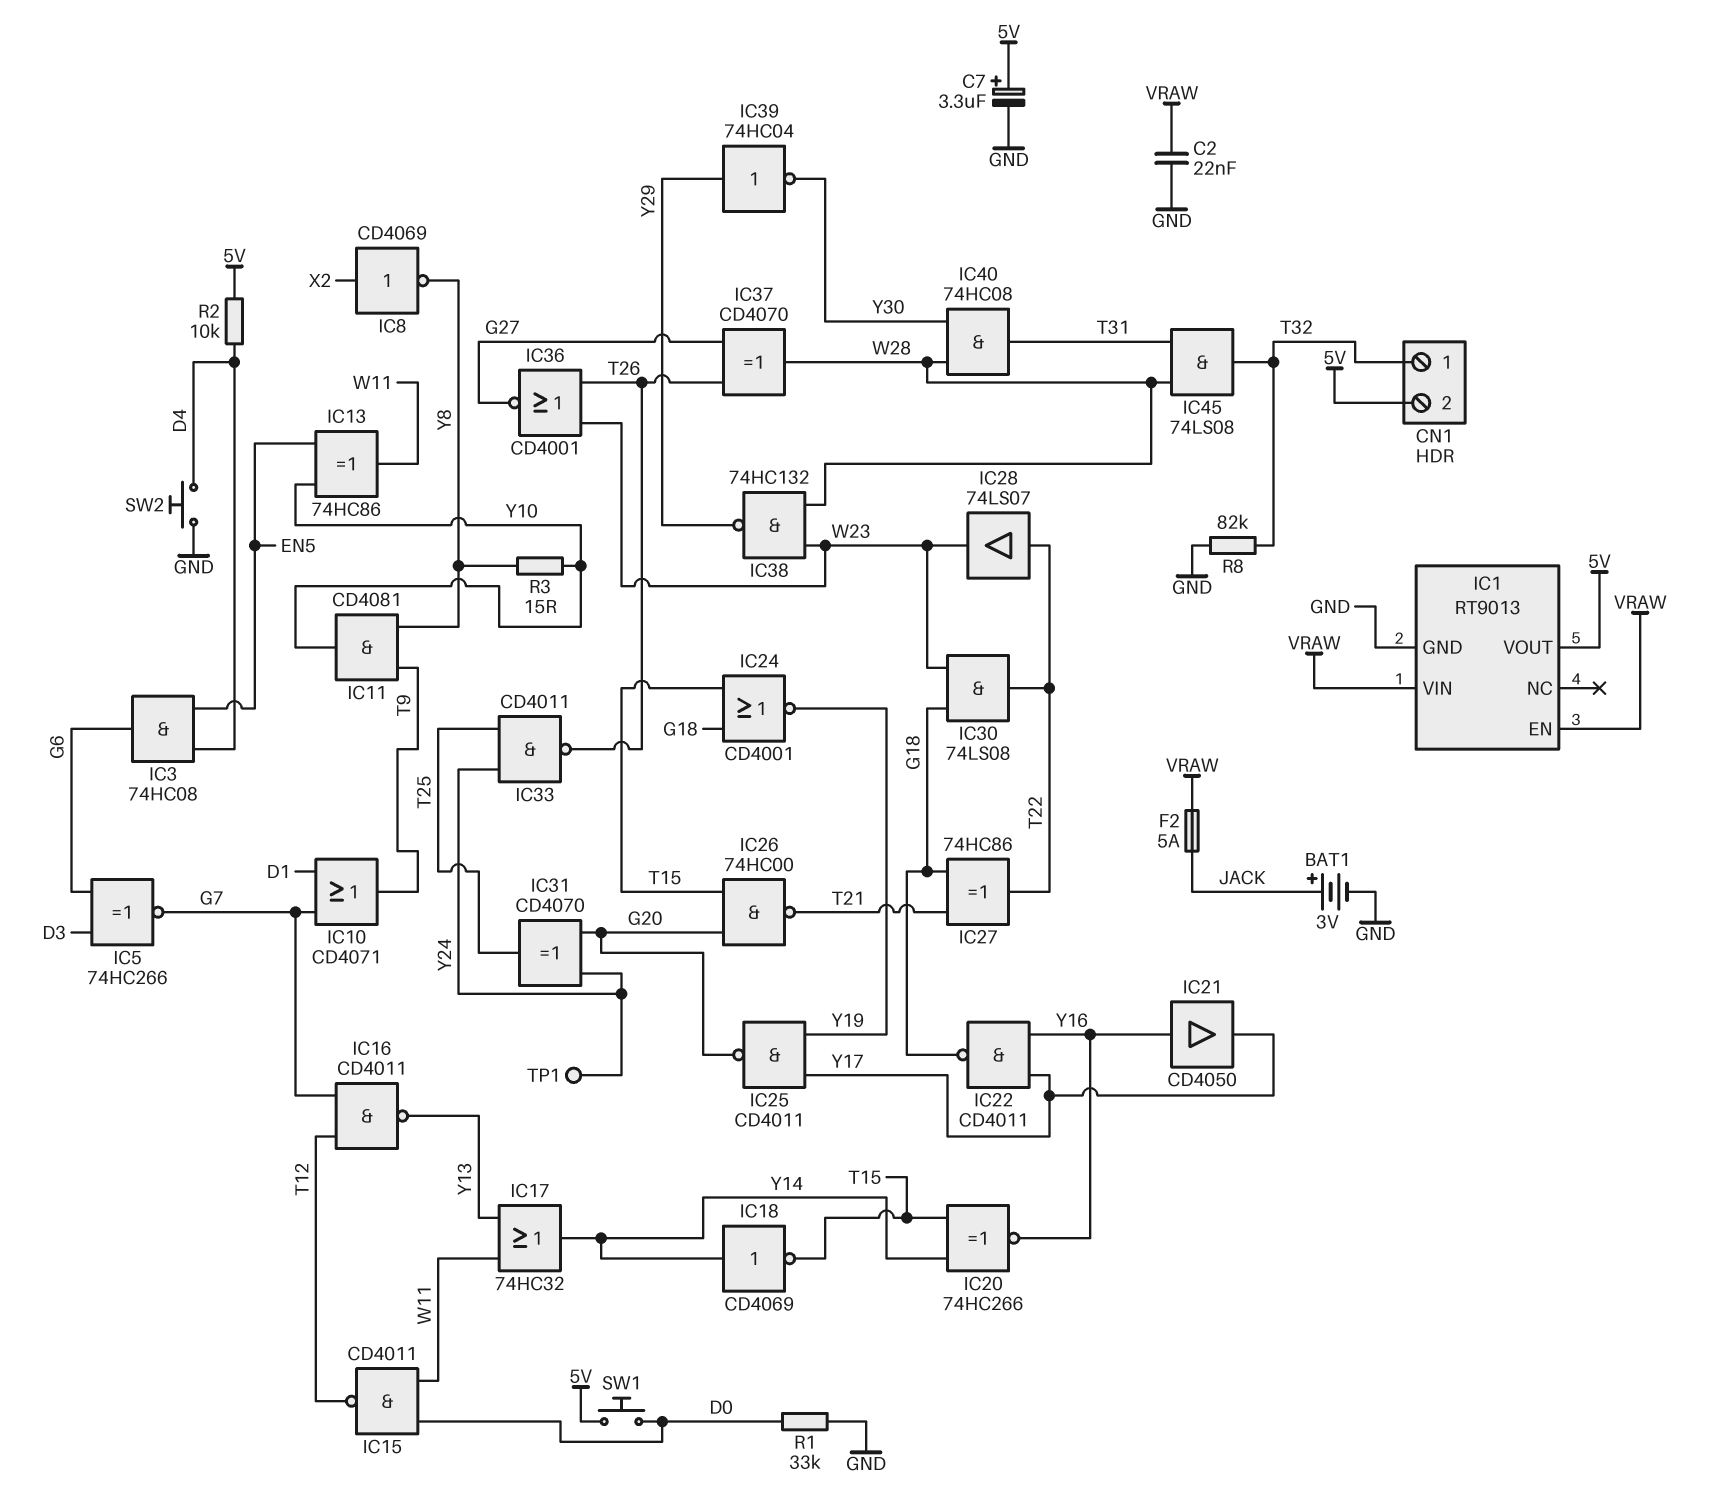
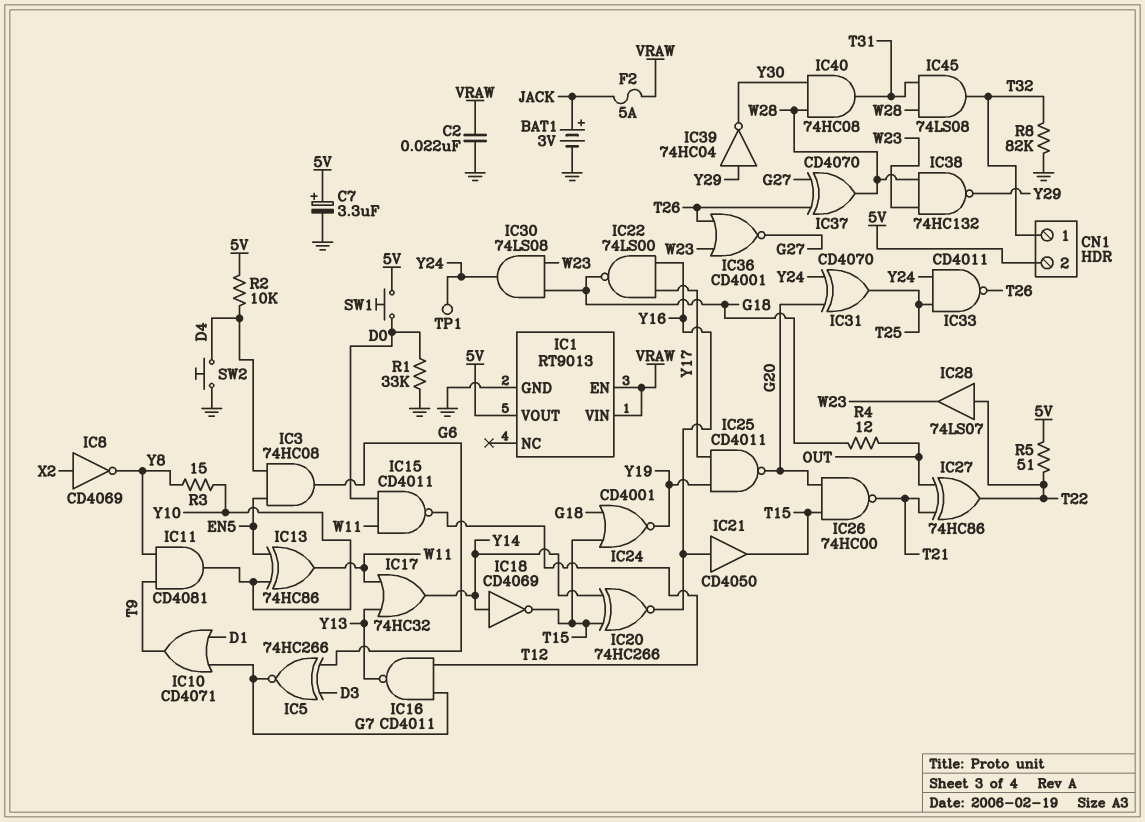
IC21: buffer CD4050 (in Y16, out Y17) -> buffer CD4050 (in Y16, out T15)
IC22: NAND CD4011 (in Y16, in Y17, out G18) -> NAND 74LS00 (in Y16, in Y17, out G18)
IC27: XOR 74HC86 (in G18, in T21, out T22) -> XOR 74HC86 (in OUT, in T21, out T22)
IC30: AND 74LS08 (in G18, in W23, out T22) -> AND 74LS08 (in G18, in W23, out Y24)
R4: none -> 12 (G18, OUT)
R5: none -> 51 (5V, T22)

